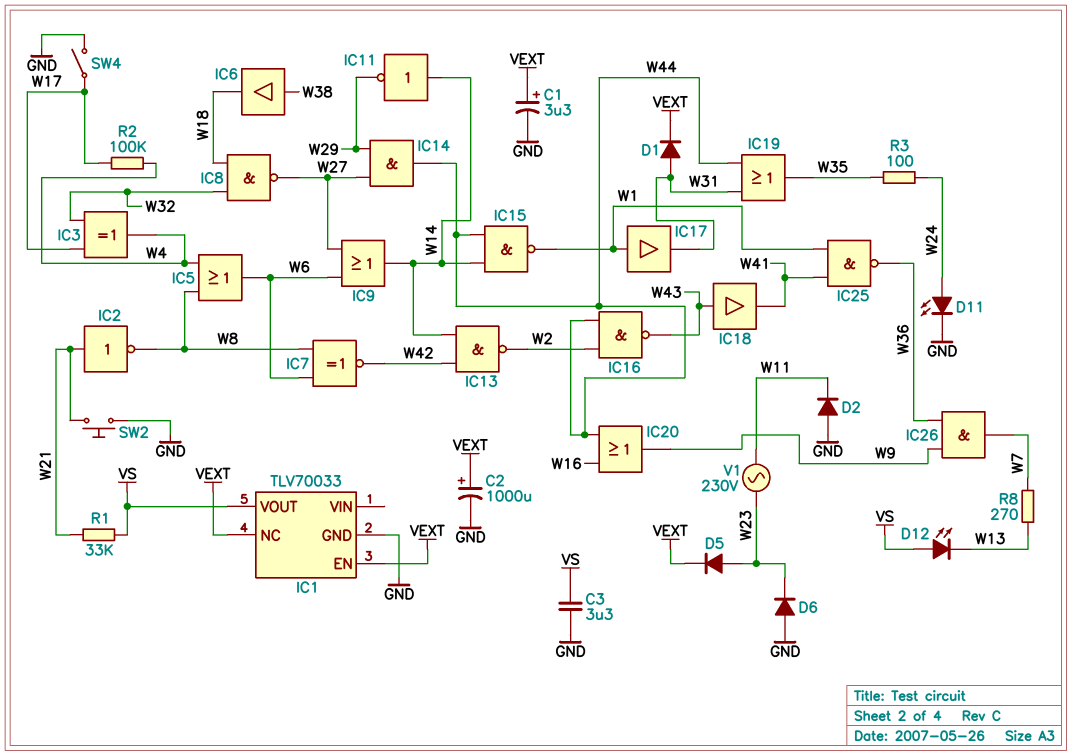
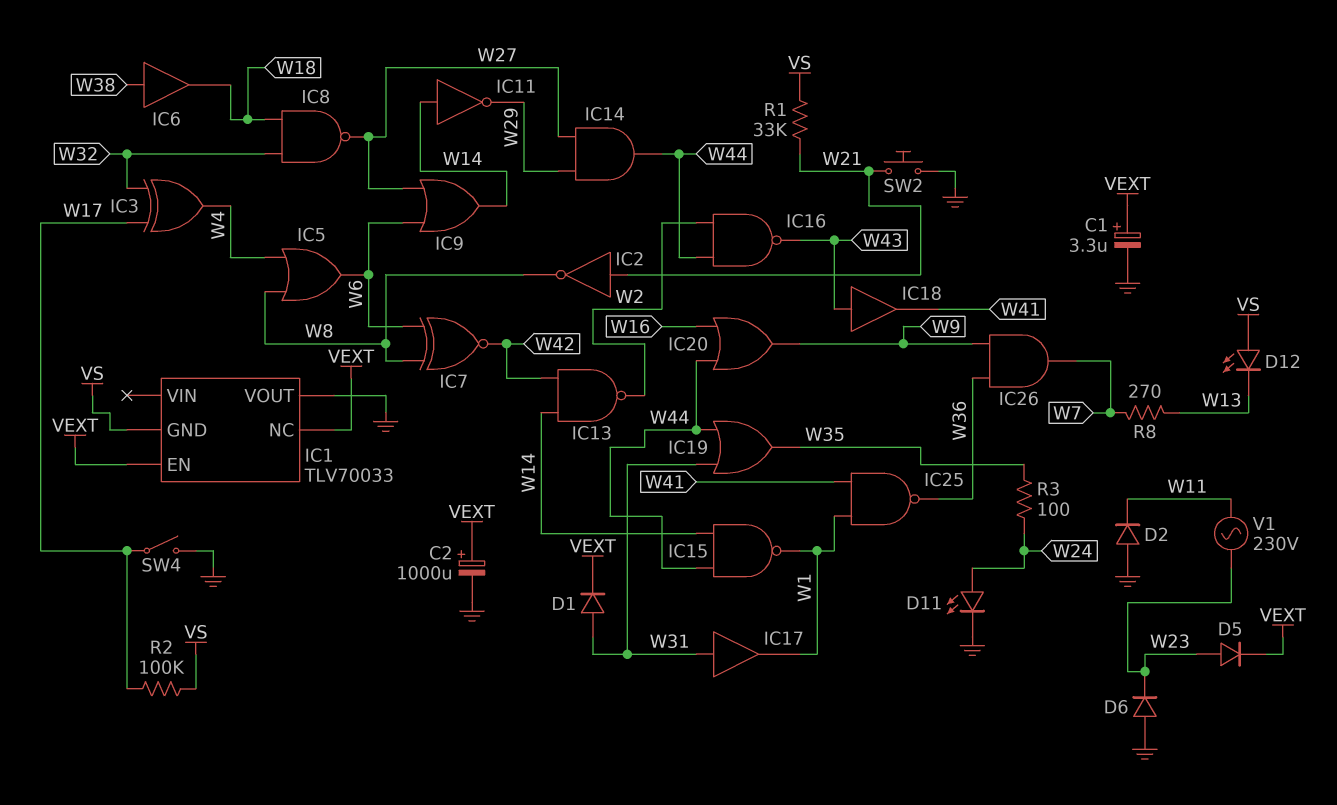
C3: 3.3uF (GND, VS) -> none
IC1 pin GND: GND -> VS
IC1 pin VOUT: VS -> GND
IC17: buffer (in W1, out W31) -> buffer (in W31, out W1)
R2: 100k (W4, W17) -> 100k (VS, W17)

